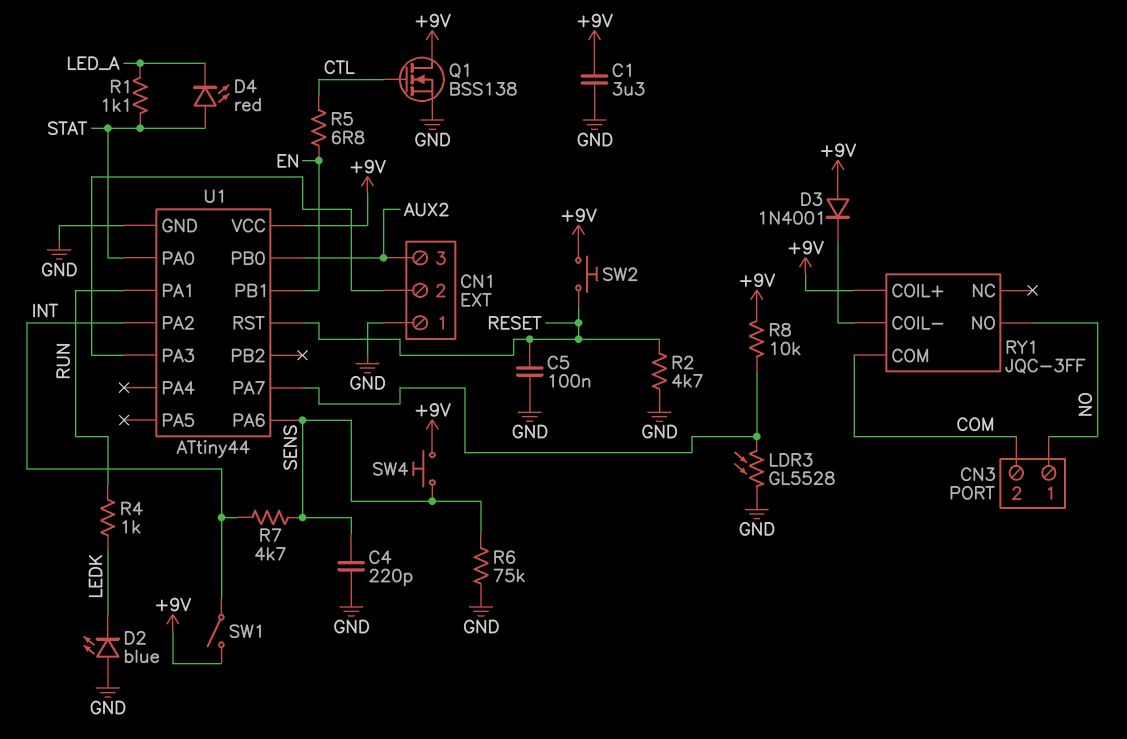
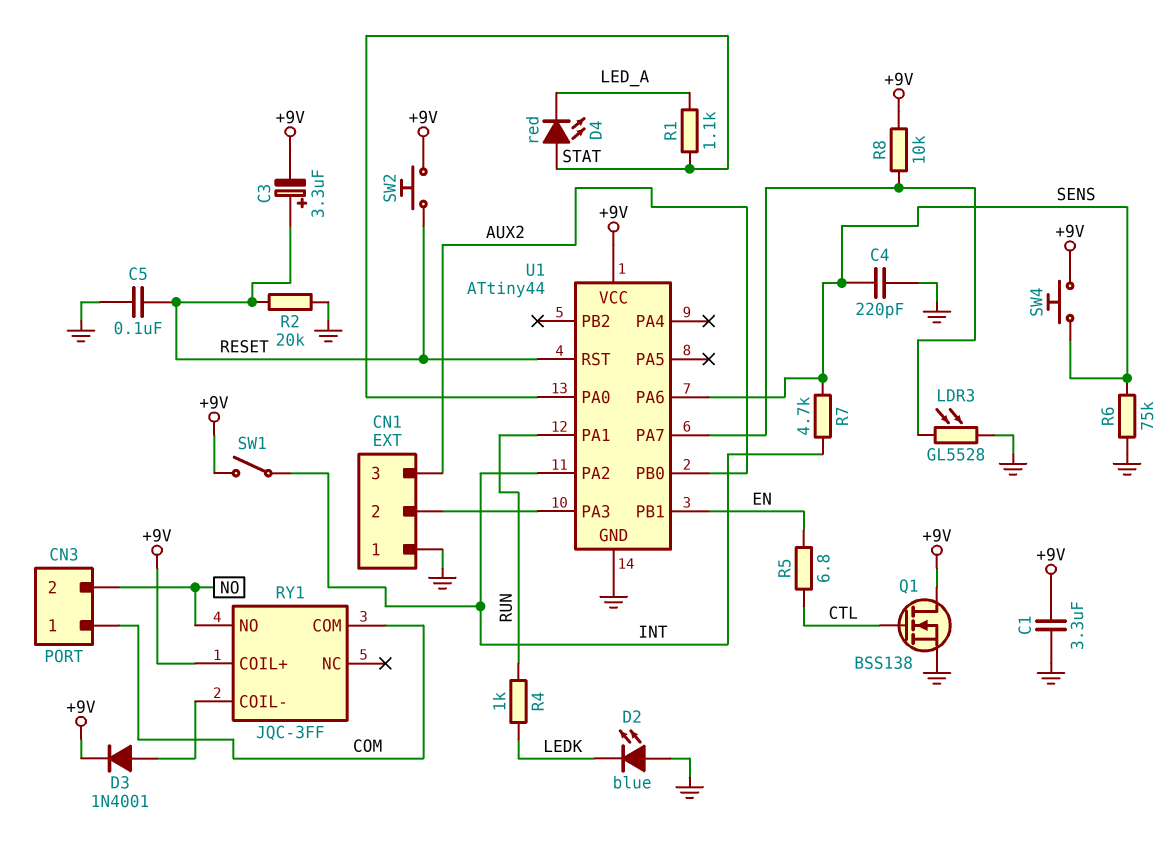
C3: none -> 3.3uF (plus RESET, minus +9V)
CN3 pin 1: NO -> COM
CN3 pin 2: COM -> NO
D3: diode 1N4001 (A +9V, K RY1/COIL-) -> diode 1N4001 (A RY1/COIL-, K +9V)
R2: 4.7k (GND, RESET) -> 20k (GND, RESET)

